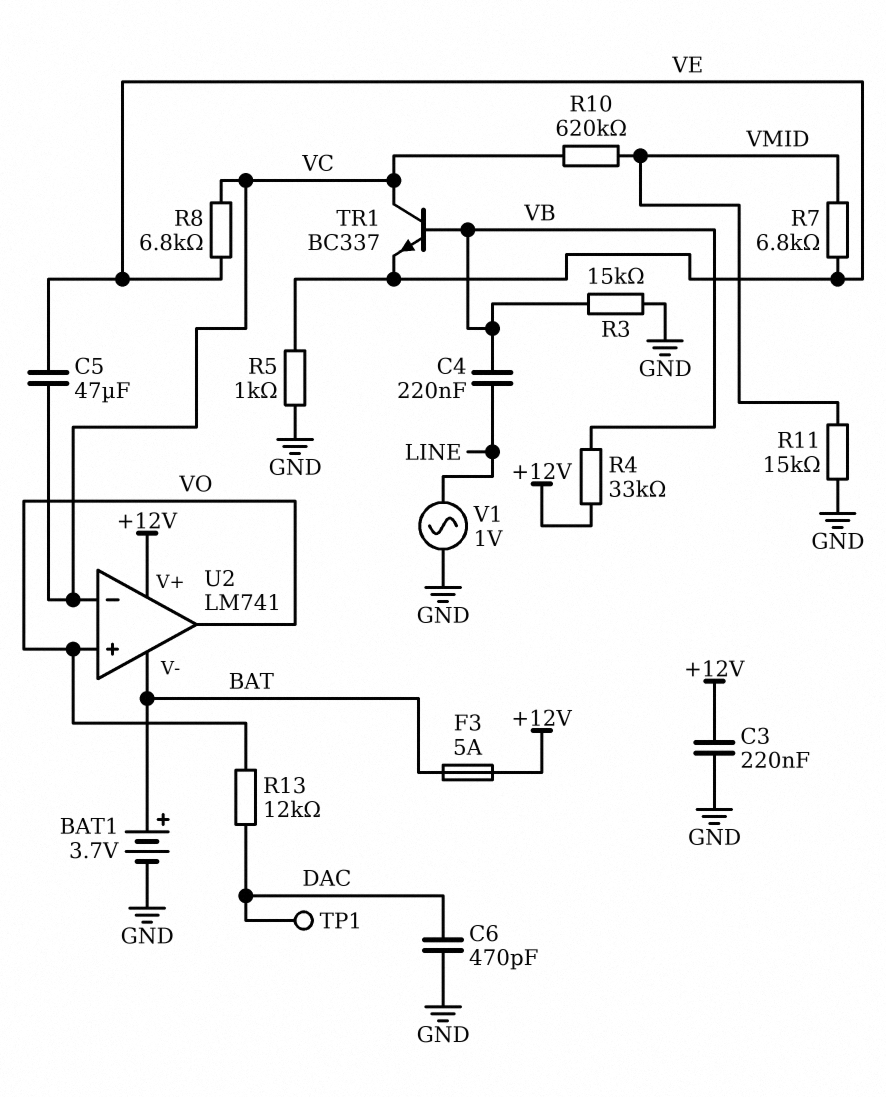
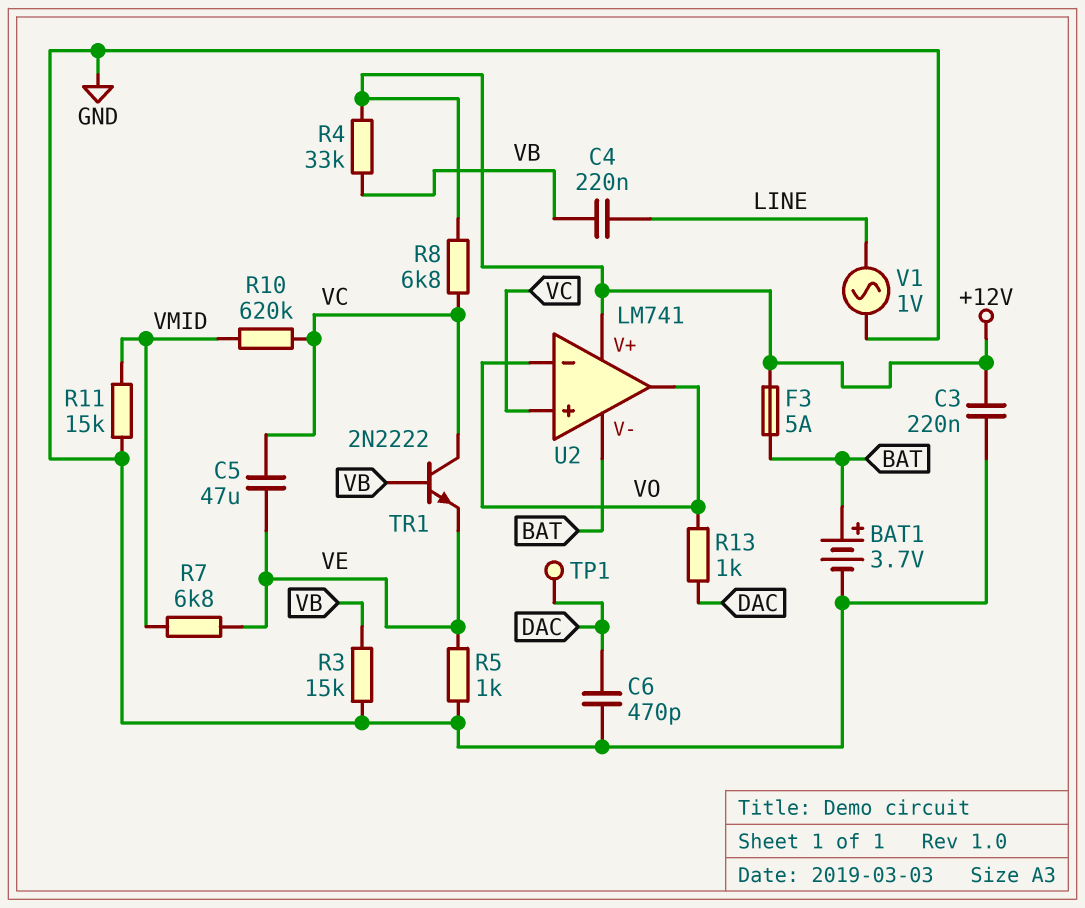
R8: 6.8k (VC, VE) -> 6.8k (+12V, VC)
R13: 12k (DAC, VO) -> 1k (DAC, VO)
TR1: NPN BC337 (B VB, C VC, E VE) -> NPN 2N2222 (B VB, C VC, E VE)
U2 pin in+: VO -> VC
U2 pin in-: VC -> VO

